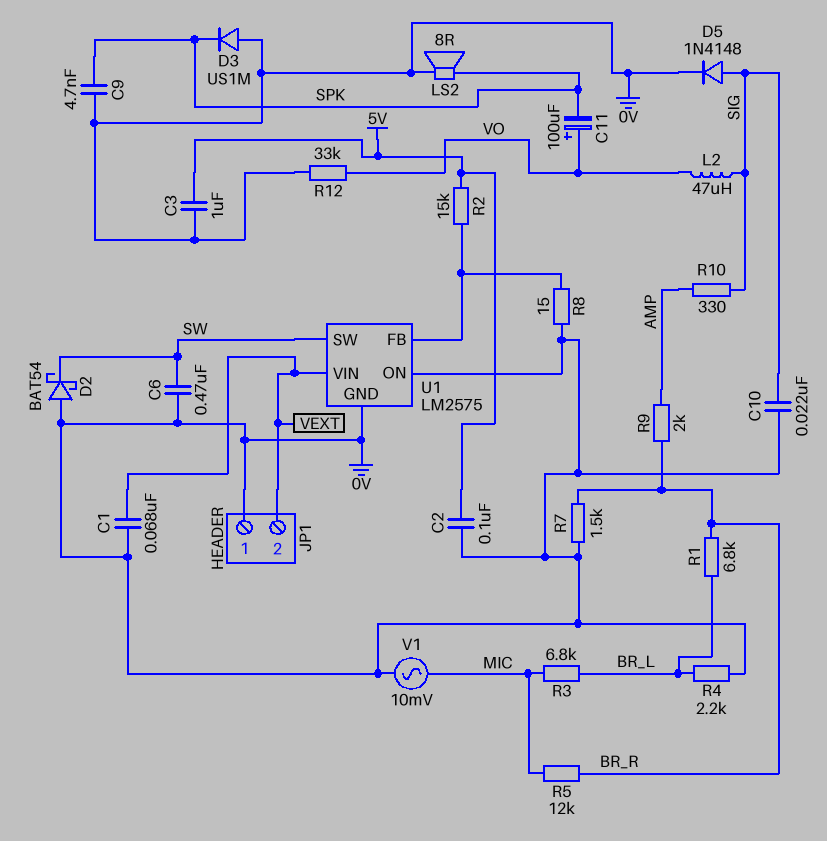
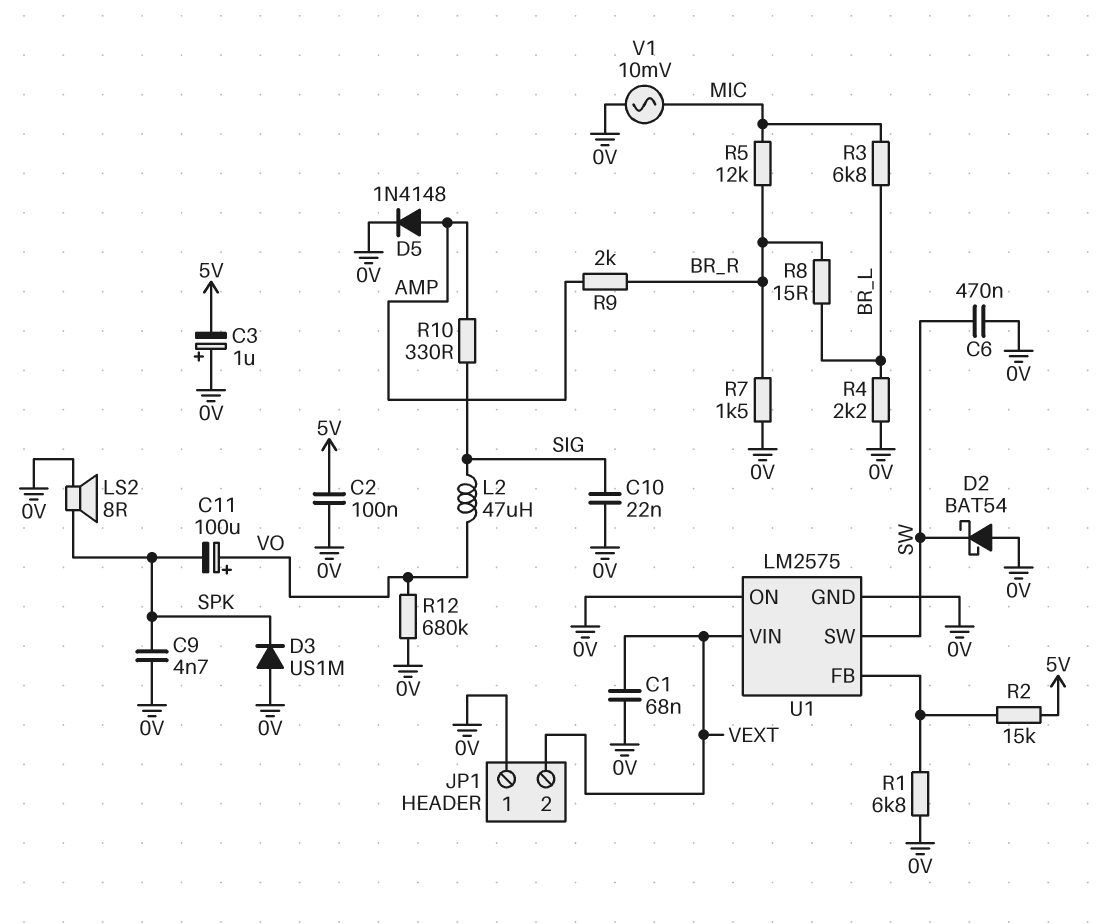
C3: 1uF (0V, 5V) -> 1uF (plus 0V, minus 5V)
D5: diode 1N4148 (A SIG, K 0V) -> diode 1N4148 (A AMP, K 0V)
R1: 6.8k (BR_L, BR_R) -> 6.8k (0V, U1/FB)
R8: 15 (0V, U1/FB) -> 15 (BR_L, BR_R)
R12: 33k (0V, VO) -> 680k (0V, VO)

